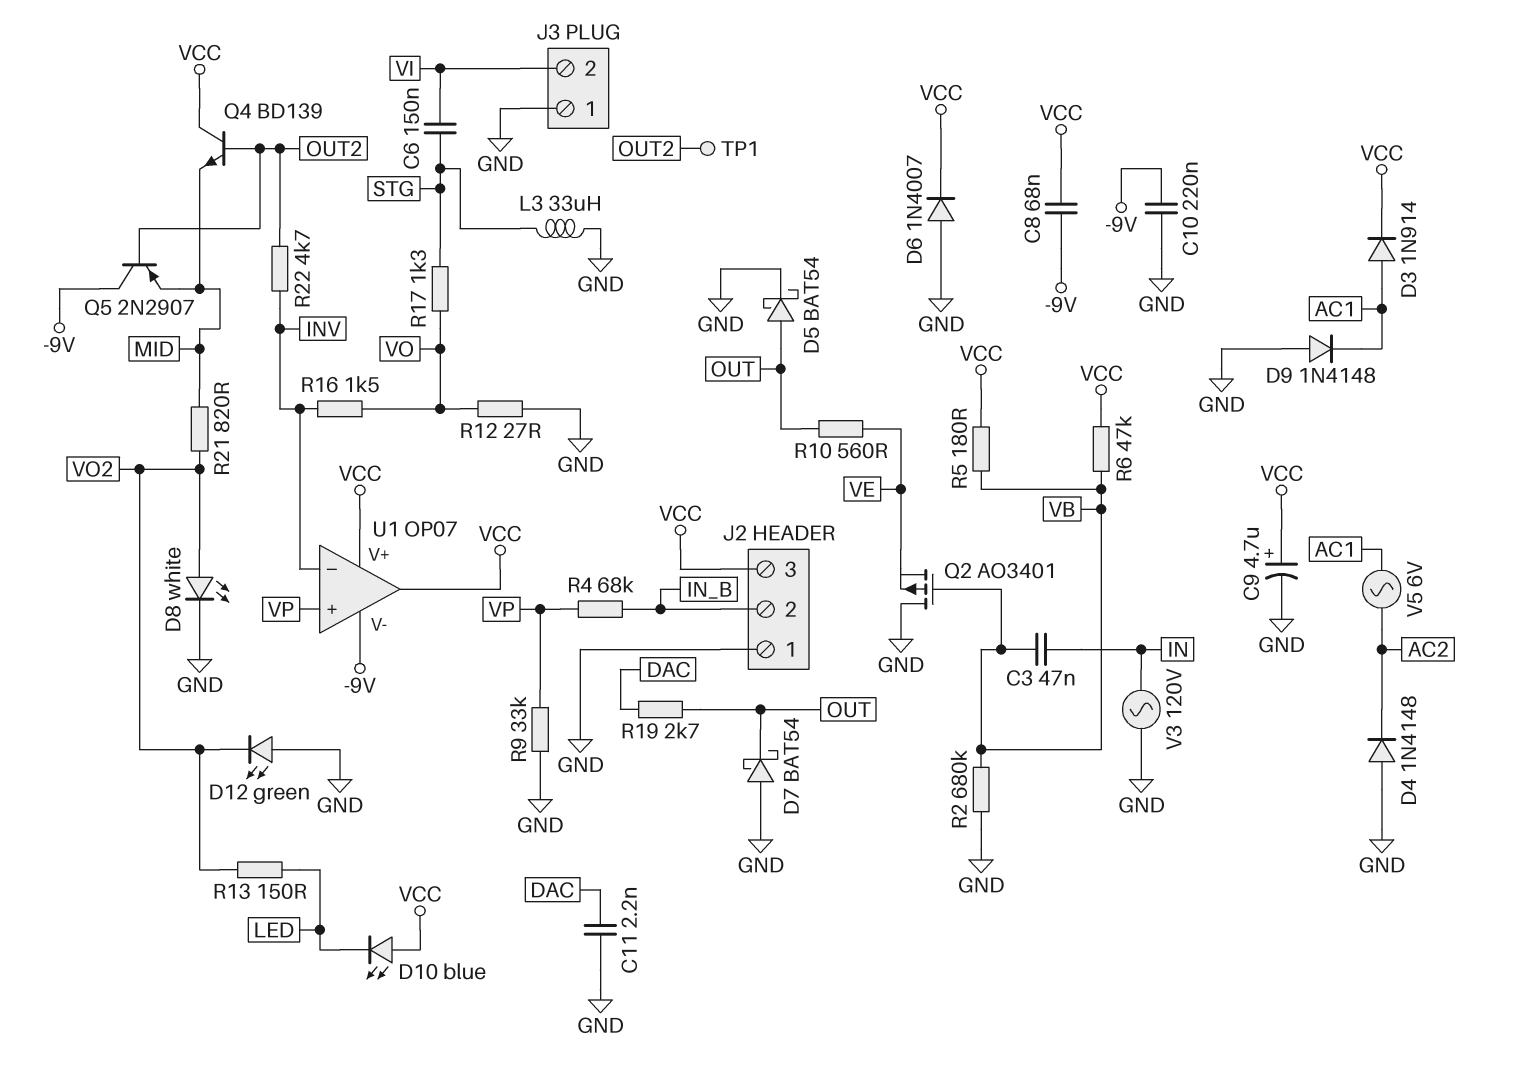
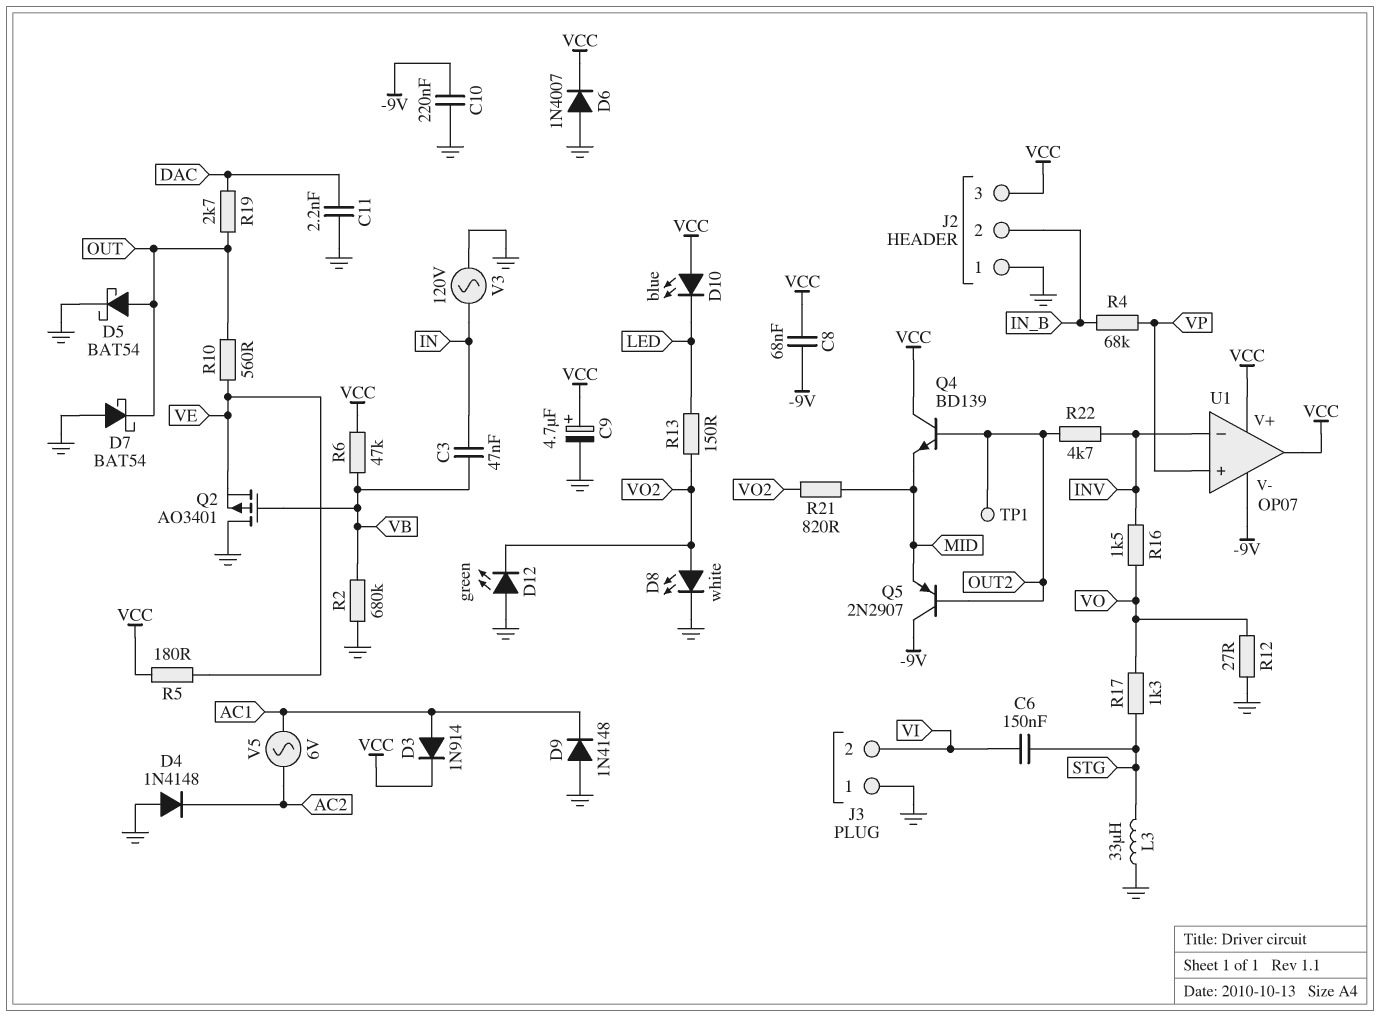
R5: 180 (VB, VCC) -> 180 (VCC, VE)
R9: 33k (GND, VP) -> none

